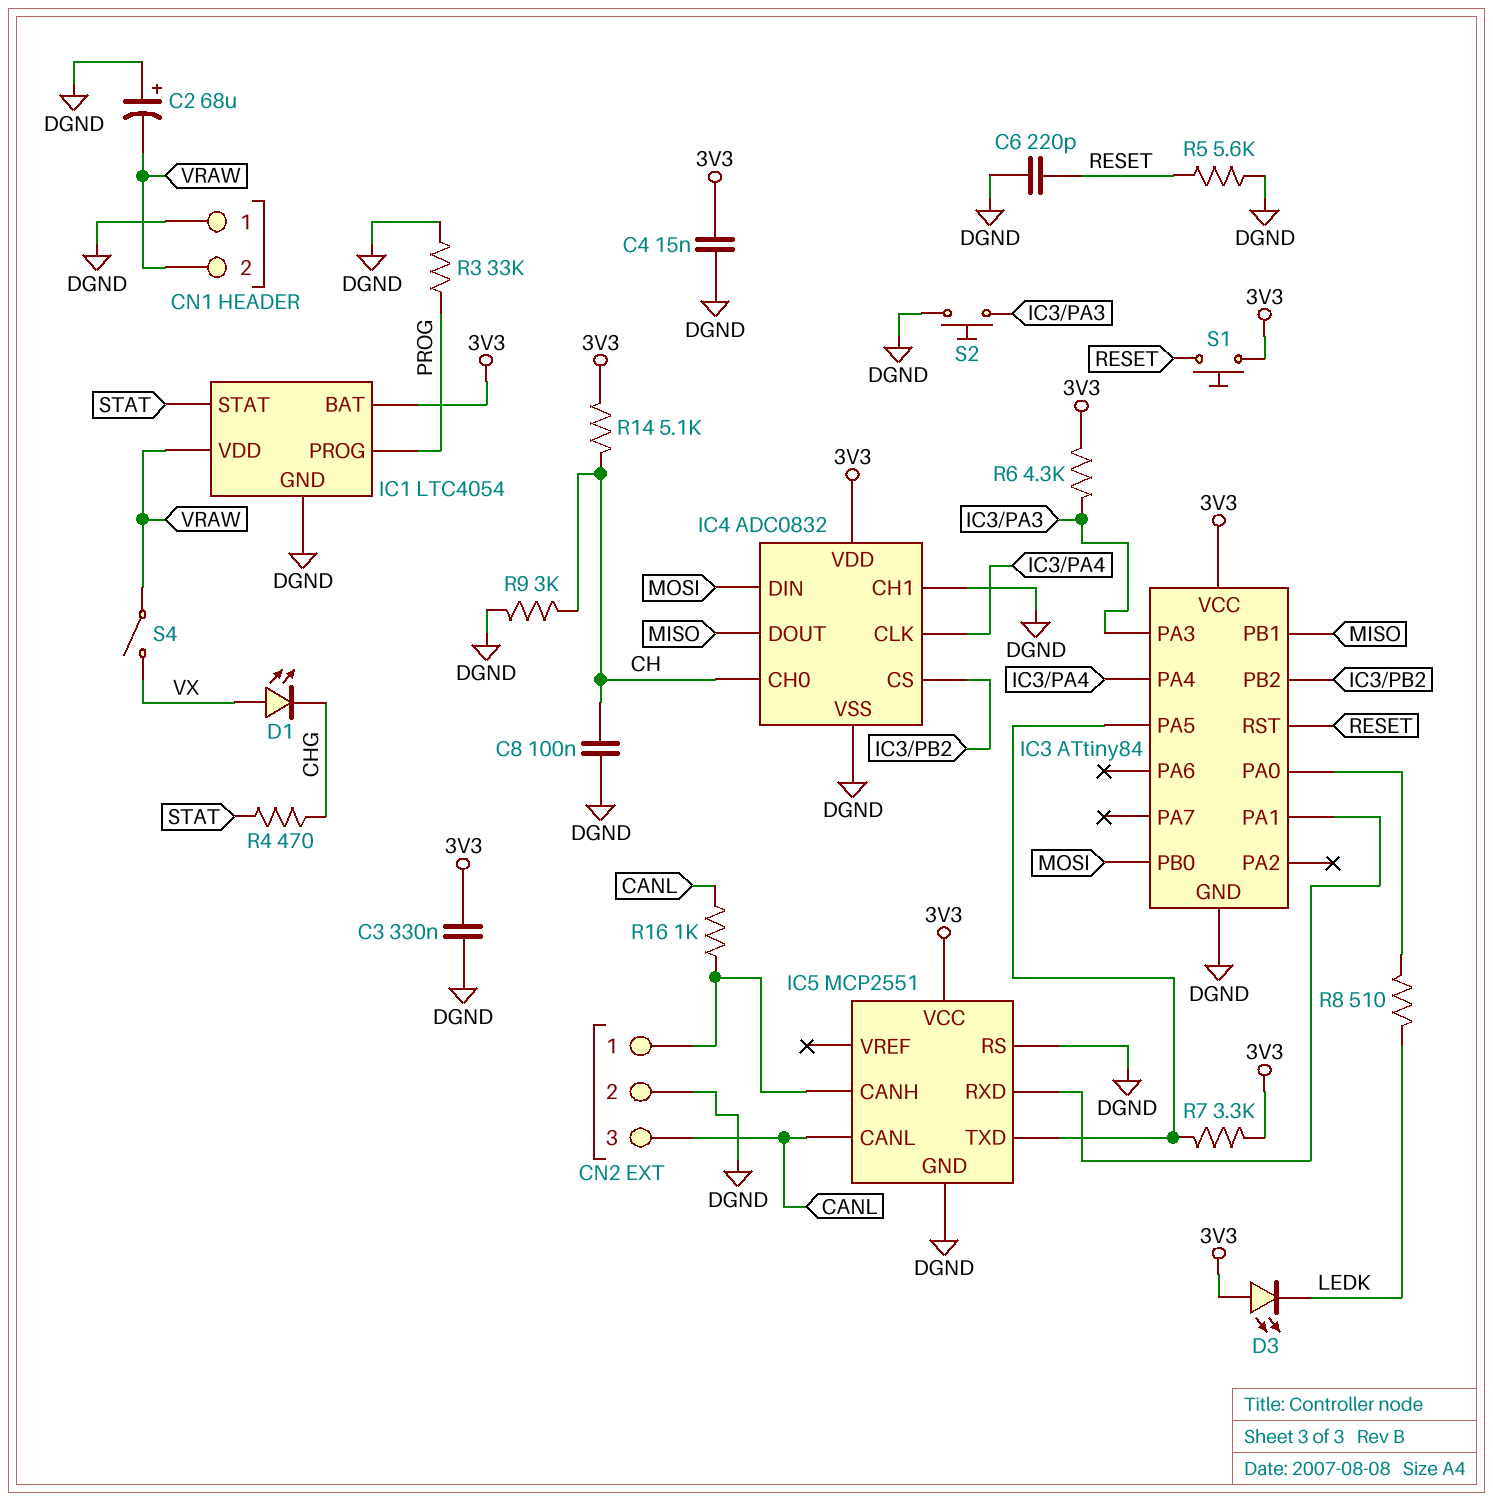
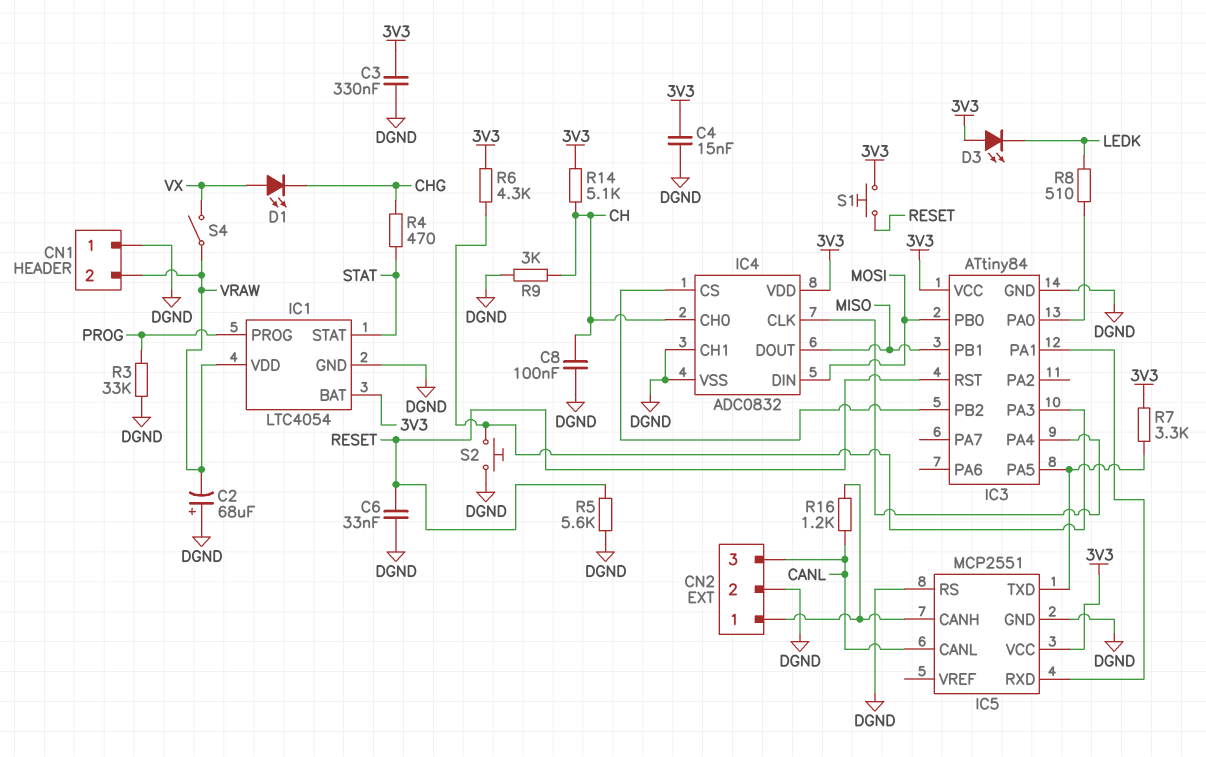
C6: 220pF (DGND, RESET) -> 33nF (DGND, RESET)
R16: 1k (CANL, CN2/1) -> 1.2k (CANL, CN2/1)

